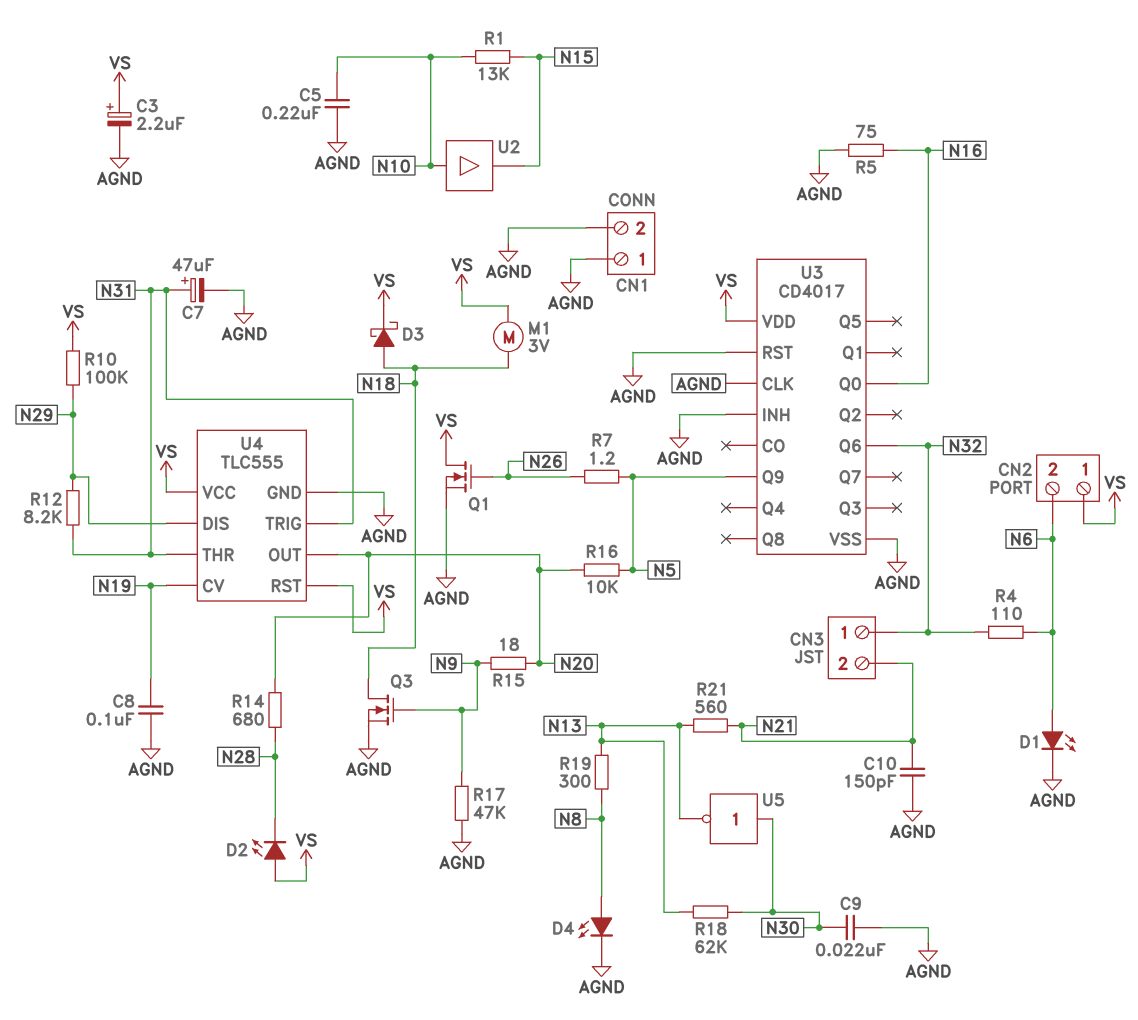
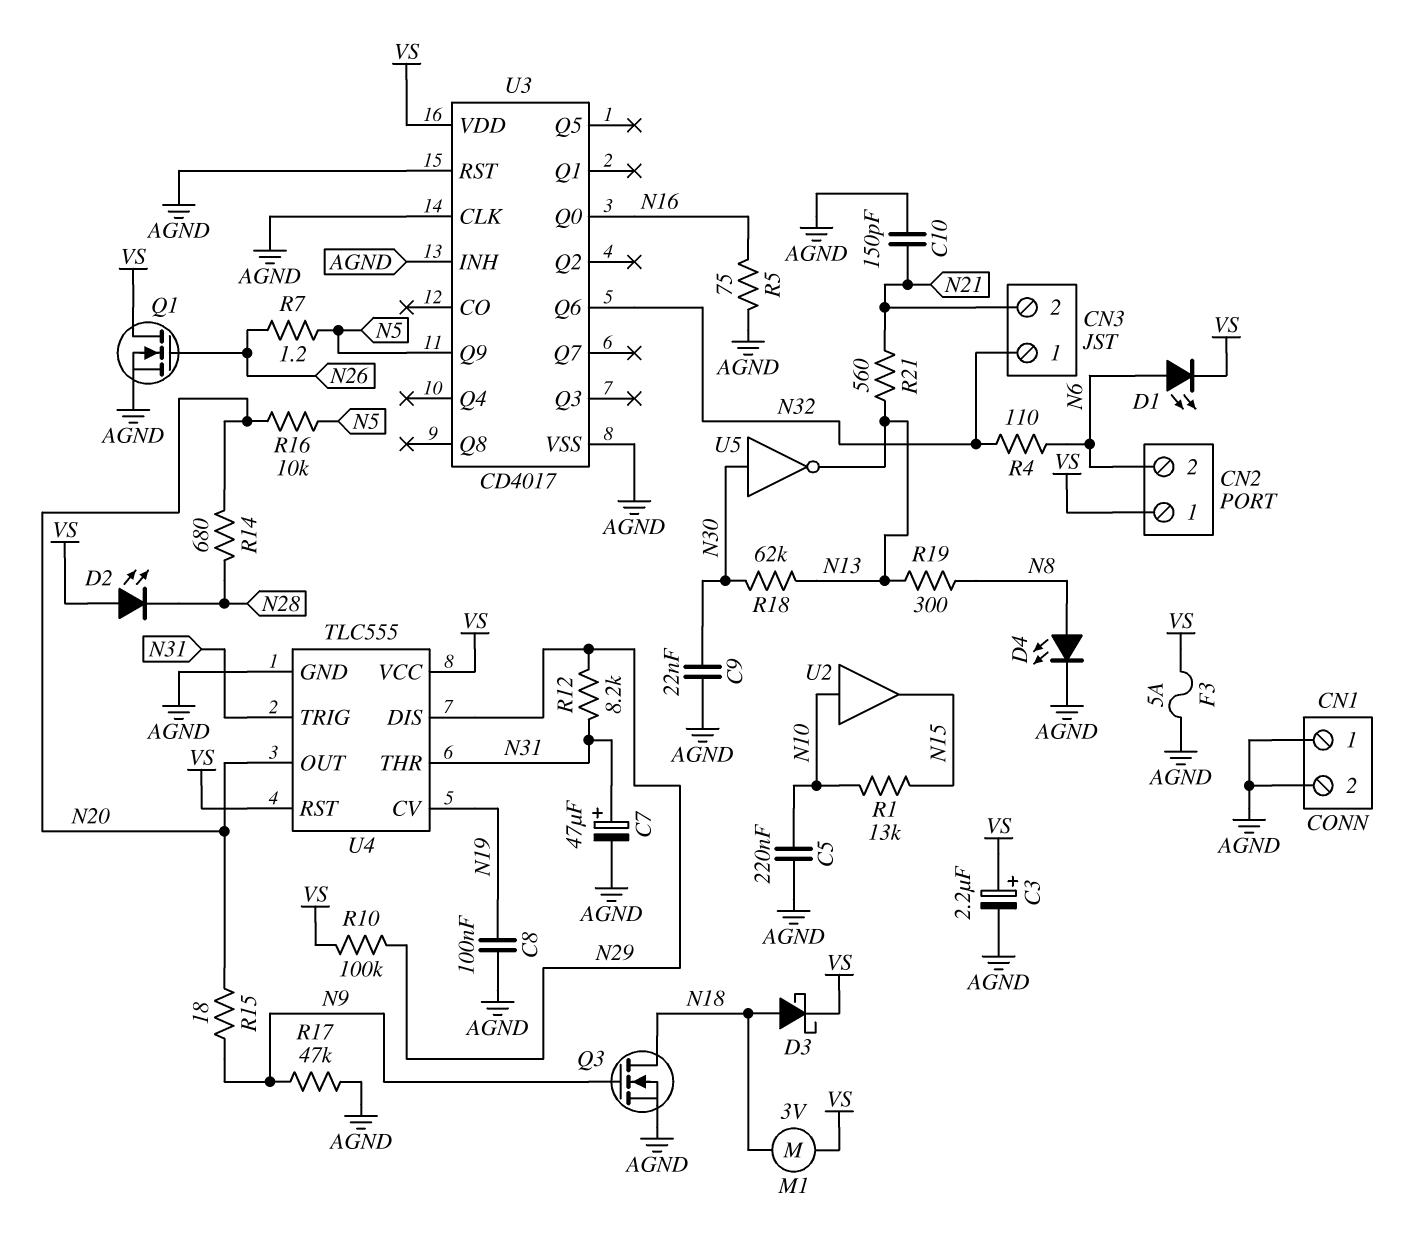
D1: LED (A N6, K AGND) -> LED (A N6, K VS)
F3: none -> 5A (AGND, VS)

